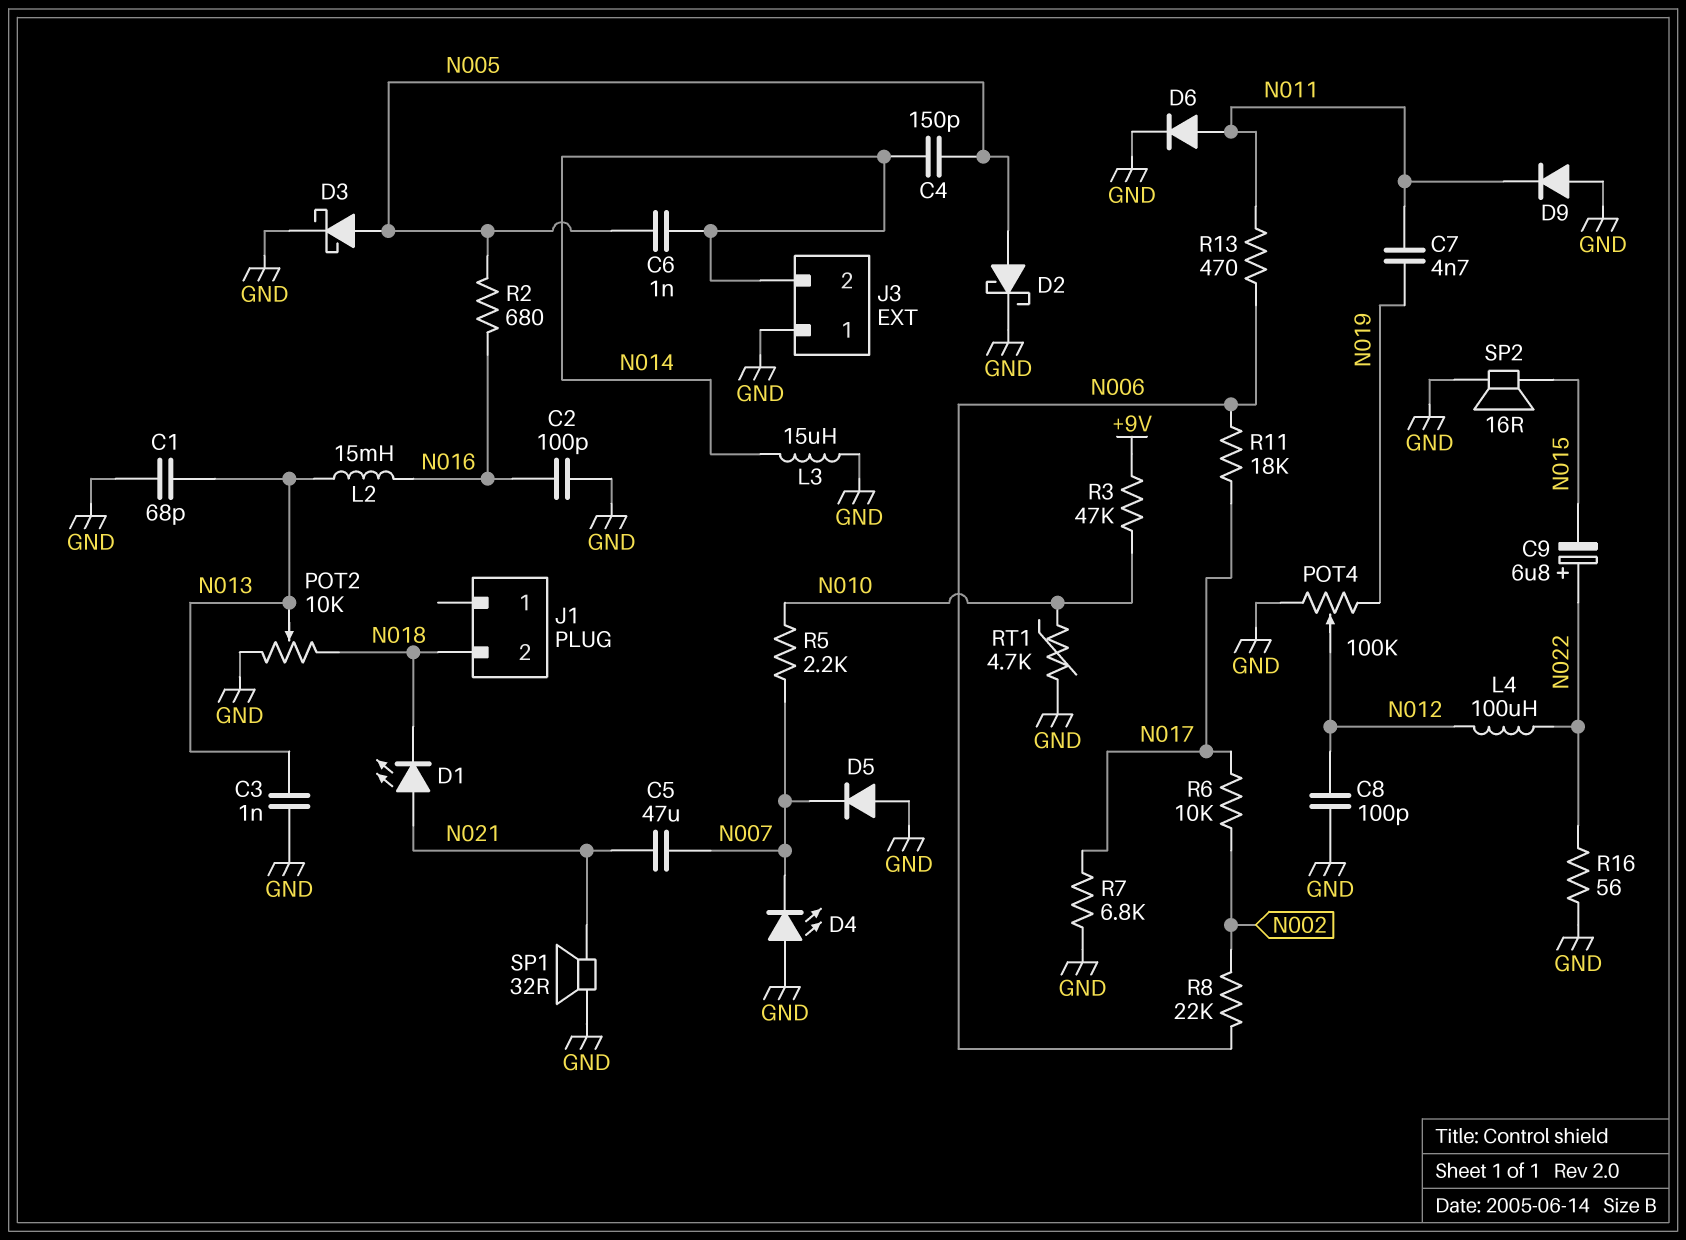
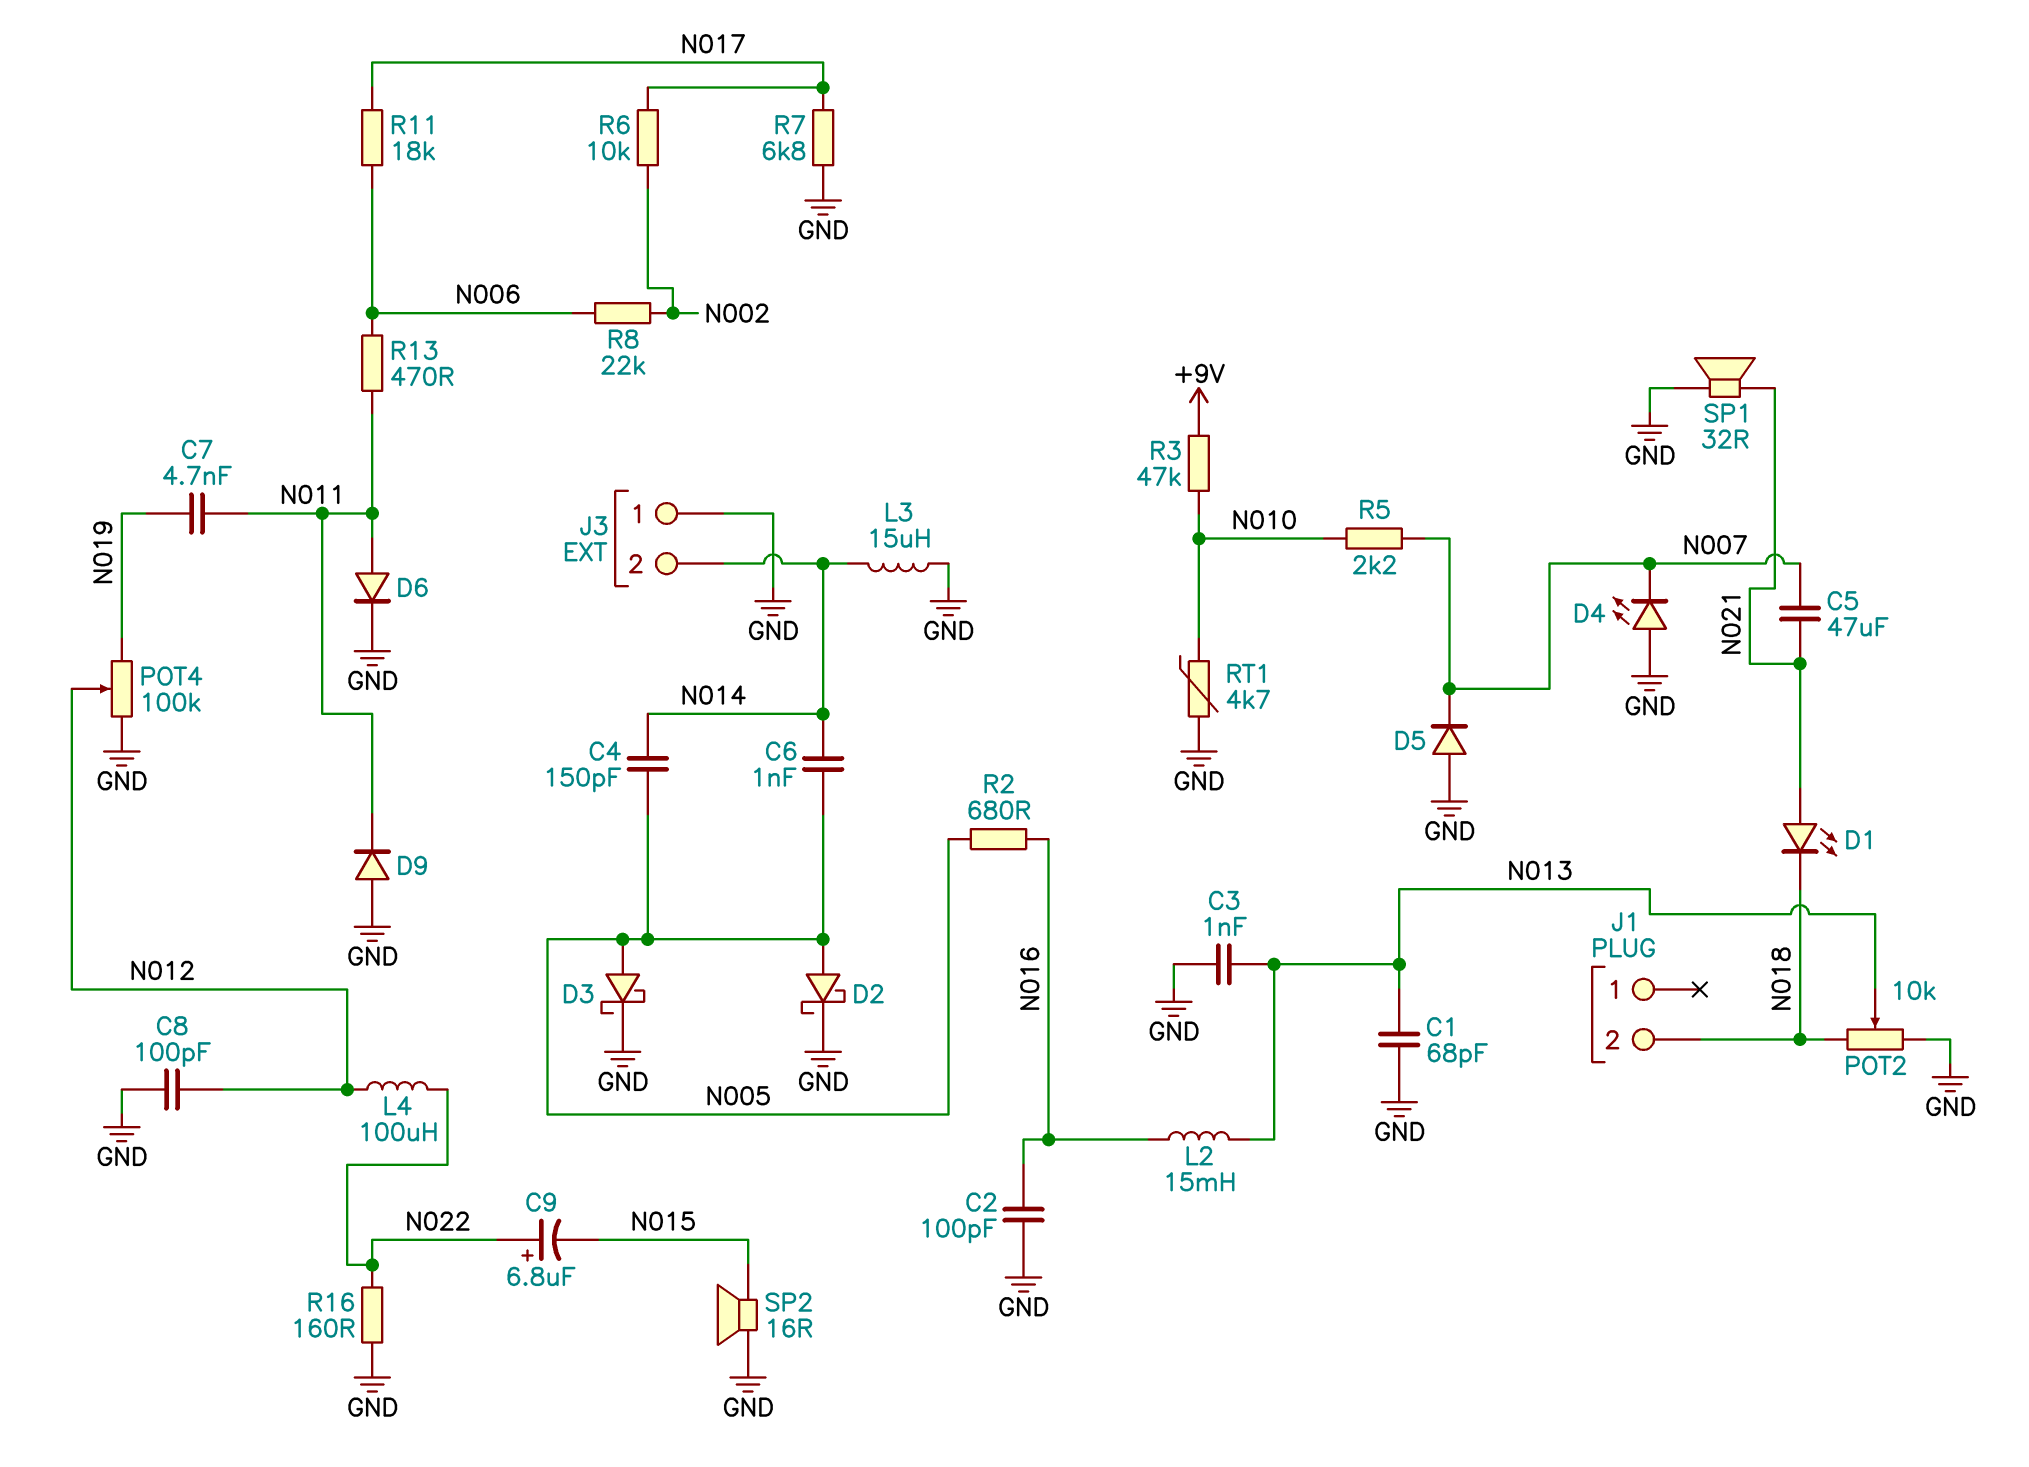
R16: 56 (GND, N022) -> 160 (GND, N022)

